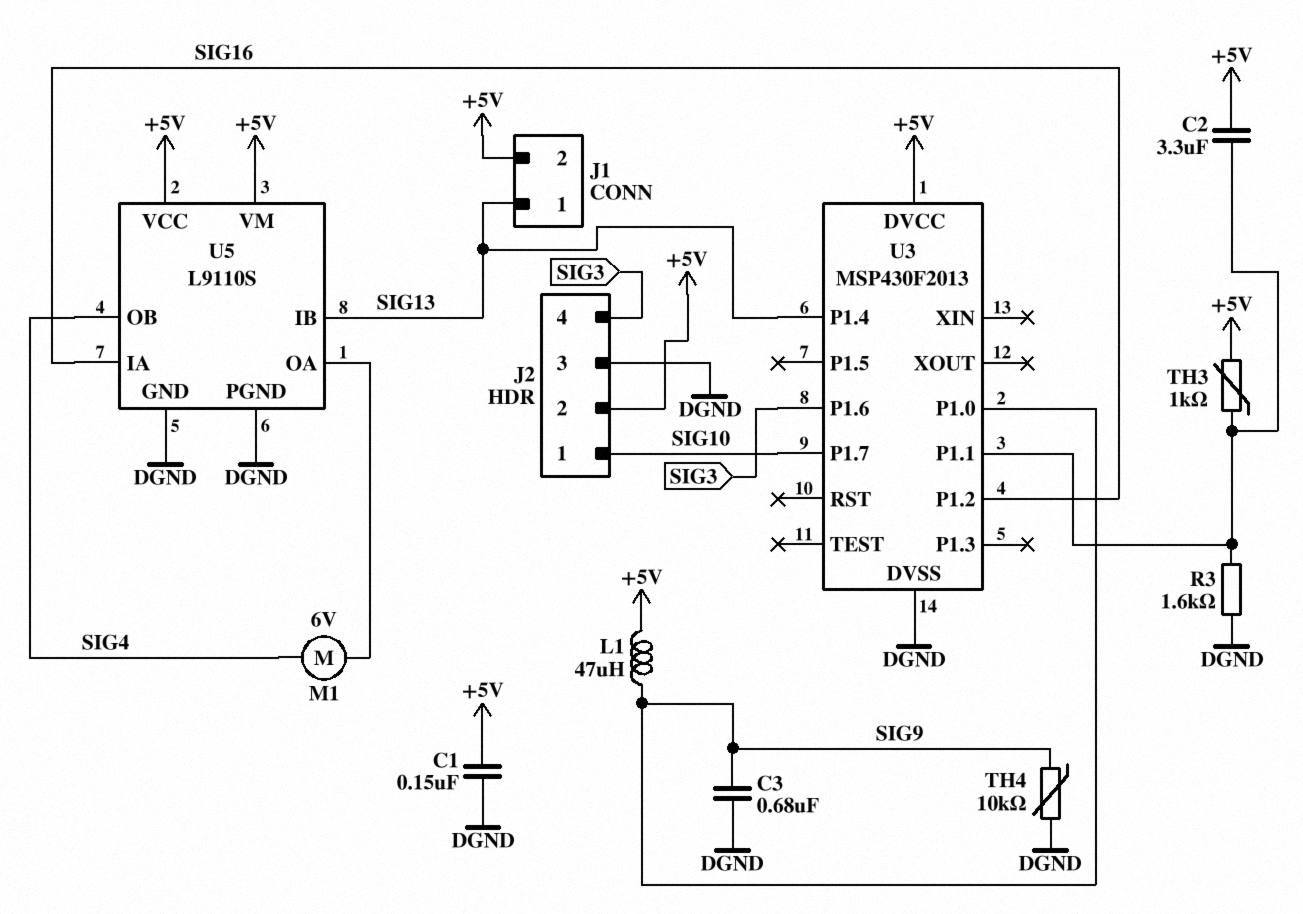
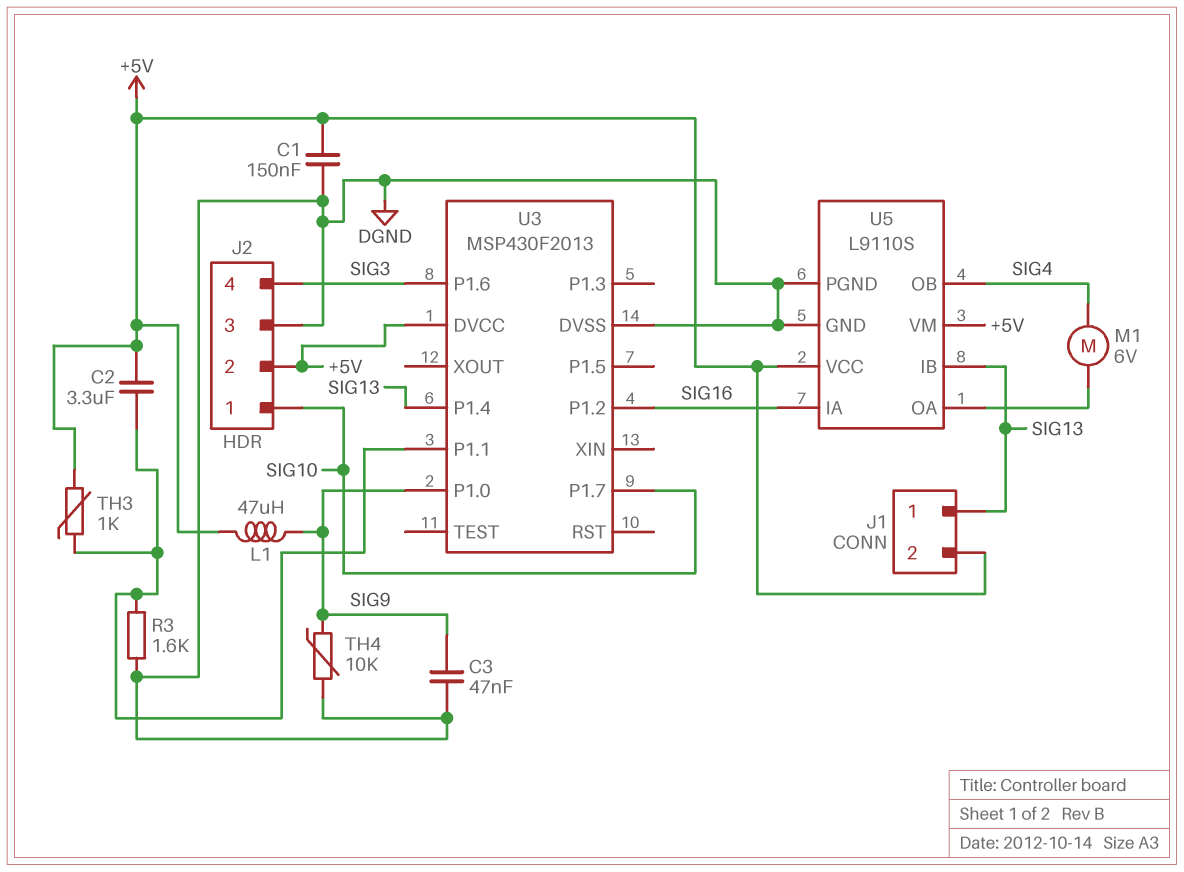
C3: 680nF (DGND, SIG9) -> 47nF (DGND, SIG9)

